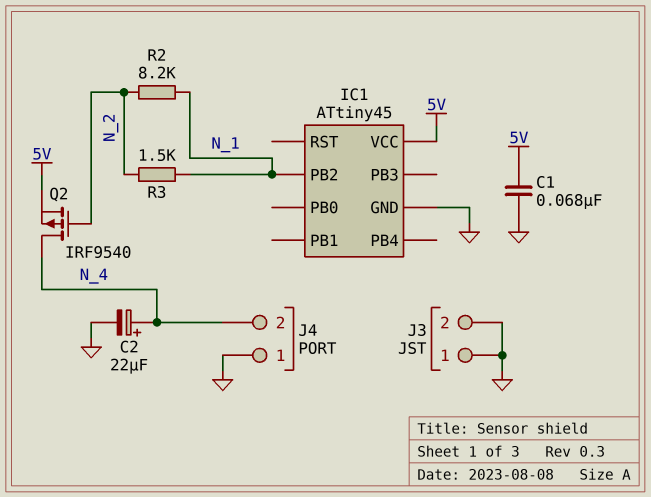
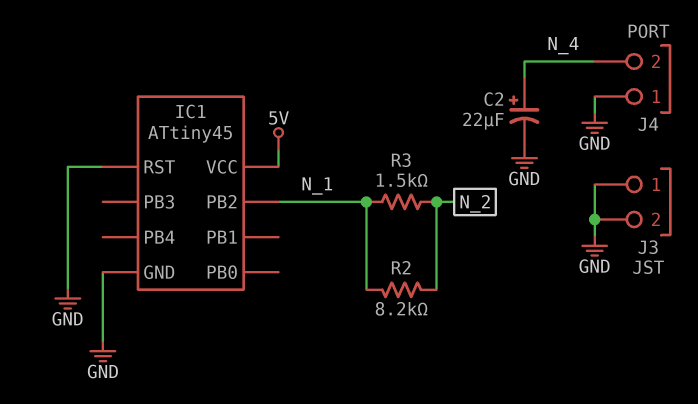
C1: 68nF (5V, GND) -> none
IC1 pin RST: none -> GND
Q2: PMOS IRF9540 (G N_2, D N_4, S 5V) -> none

